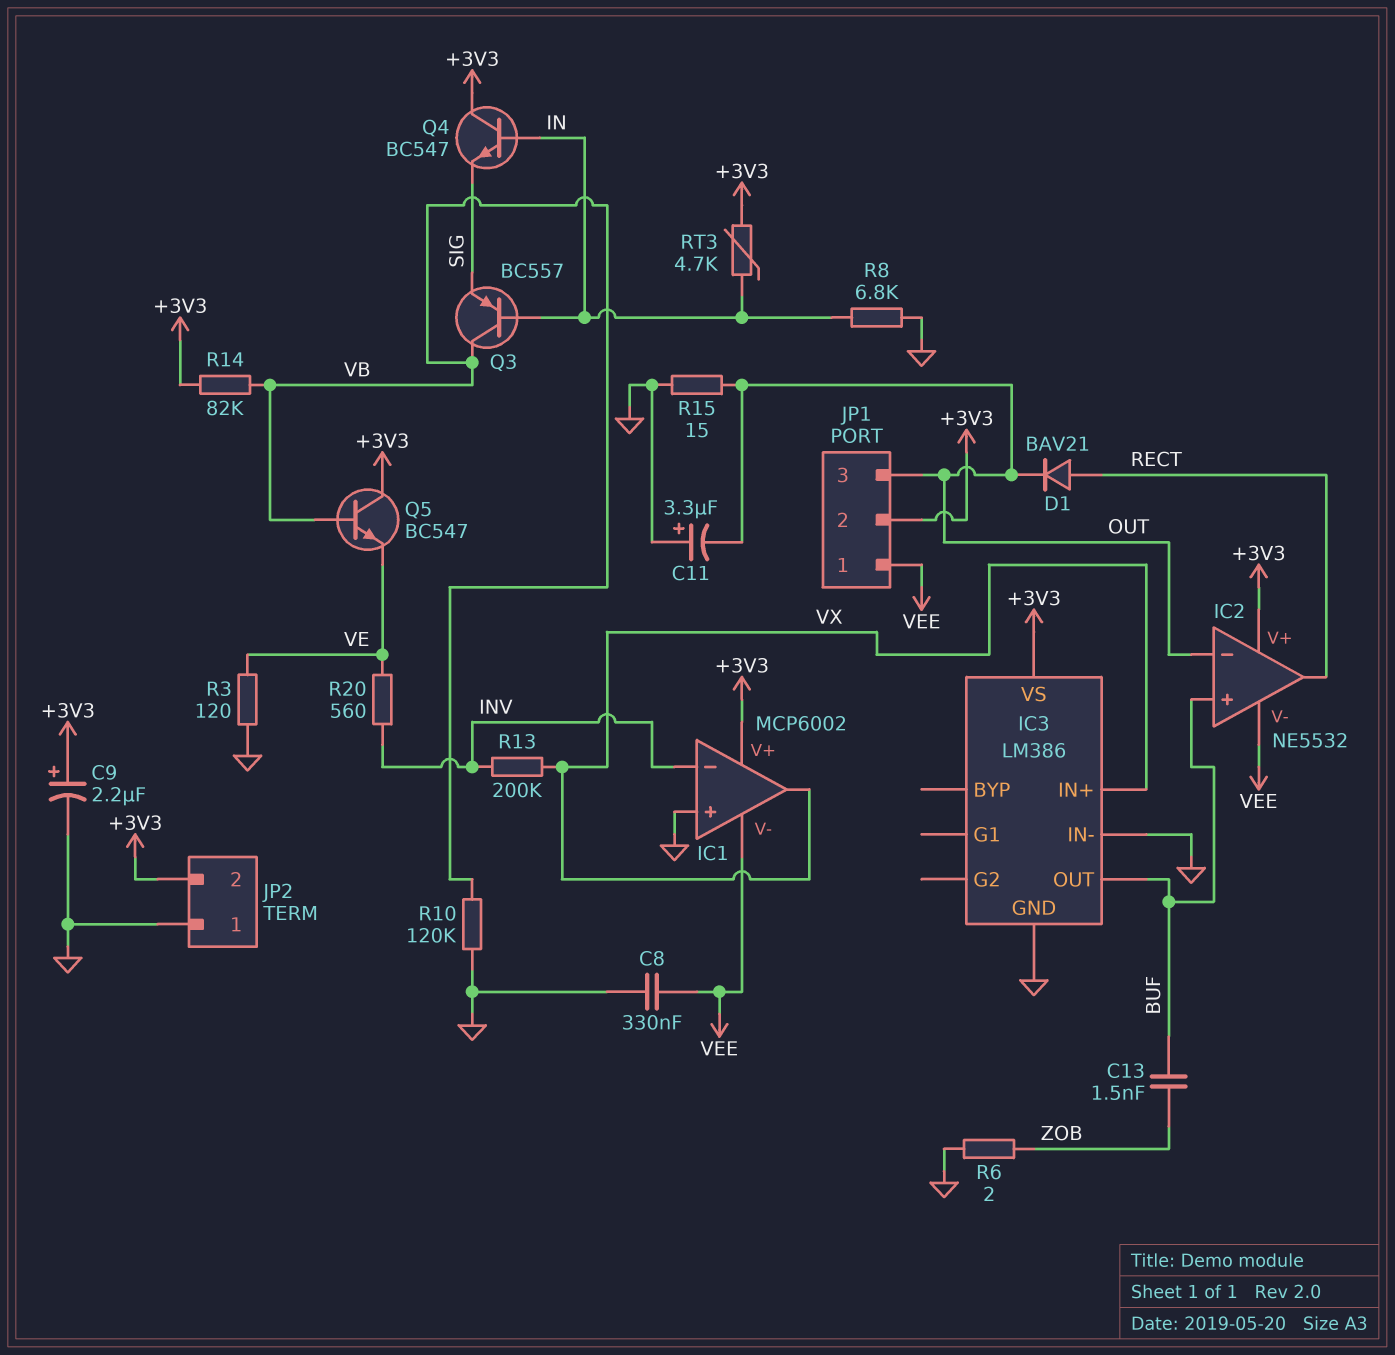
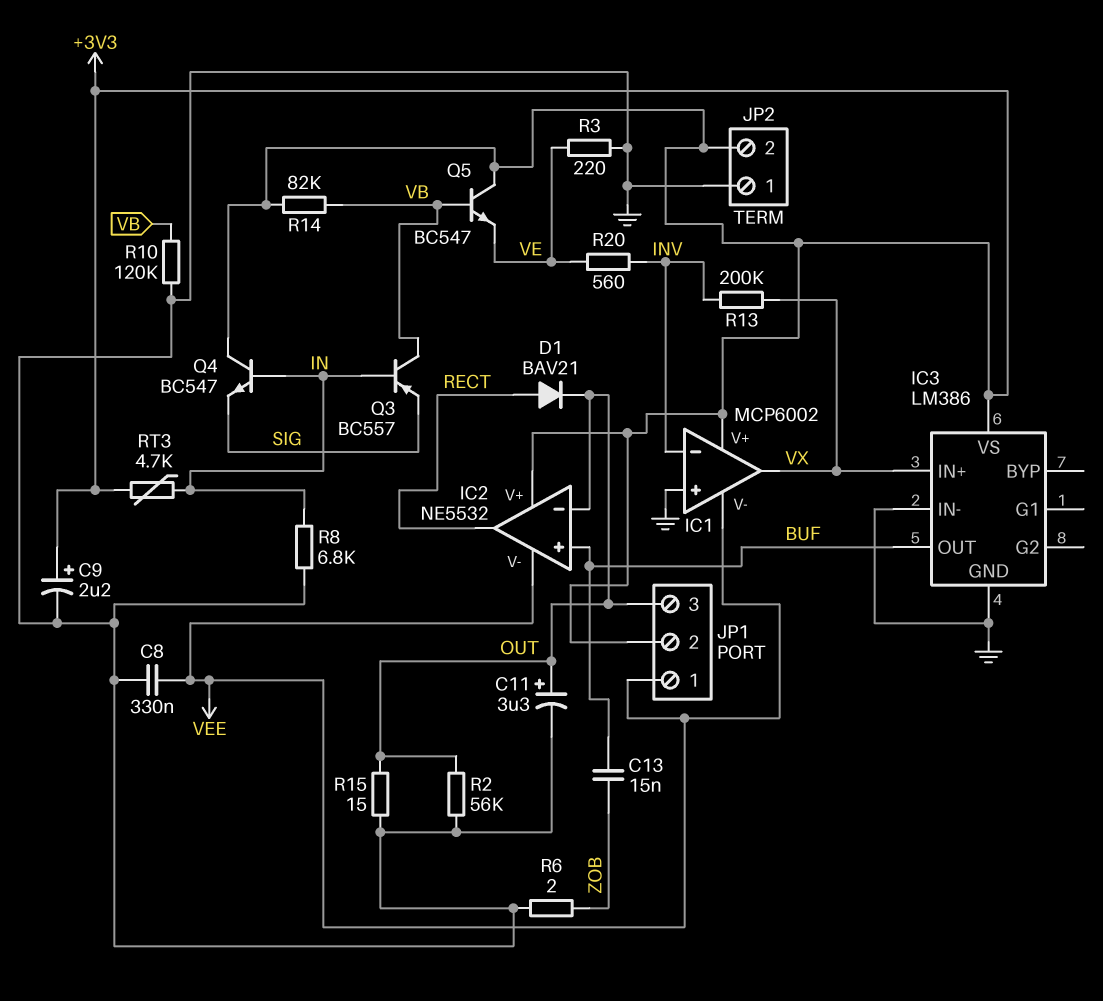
C11: 3.3uF (plus GND, minus OUT) -> 3.3uF (plus OUT, minus GND)
C13: 1.5nF (BUF, ZOB) -> 15nF (BUF, ZOB)
R2: none -> 56k (GND, OUT)
R3: 120 (GND, VE) -> 220 (GND, VE)

